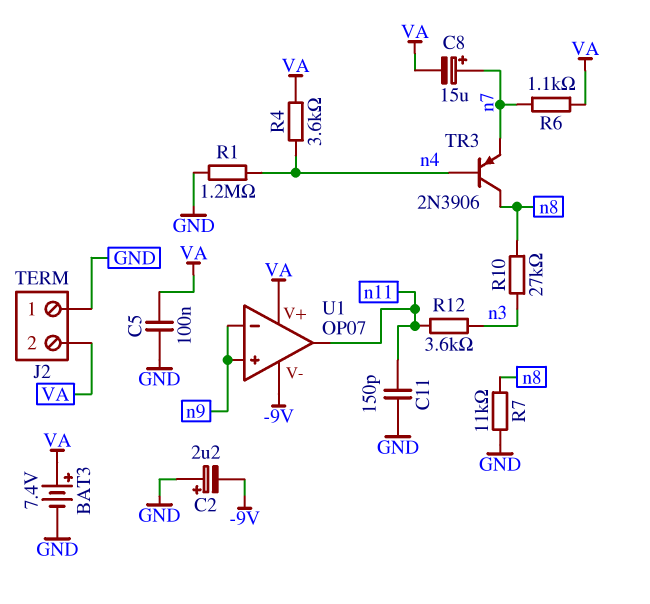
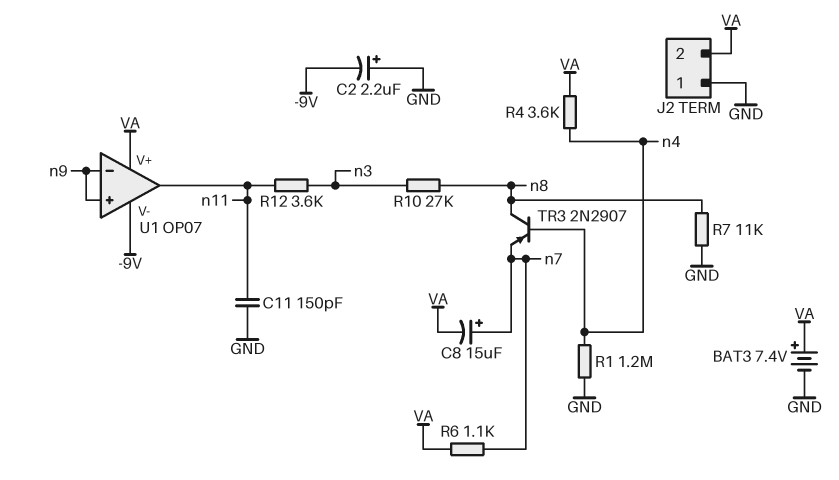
C5: 100nF (GND, VA) -> none
TR3: PNP 2N3906 (B n4, C n8, E n7) -> PNP 2N2907 (B n4, C n8, E n7)

